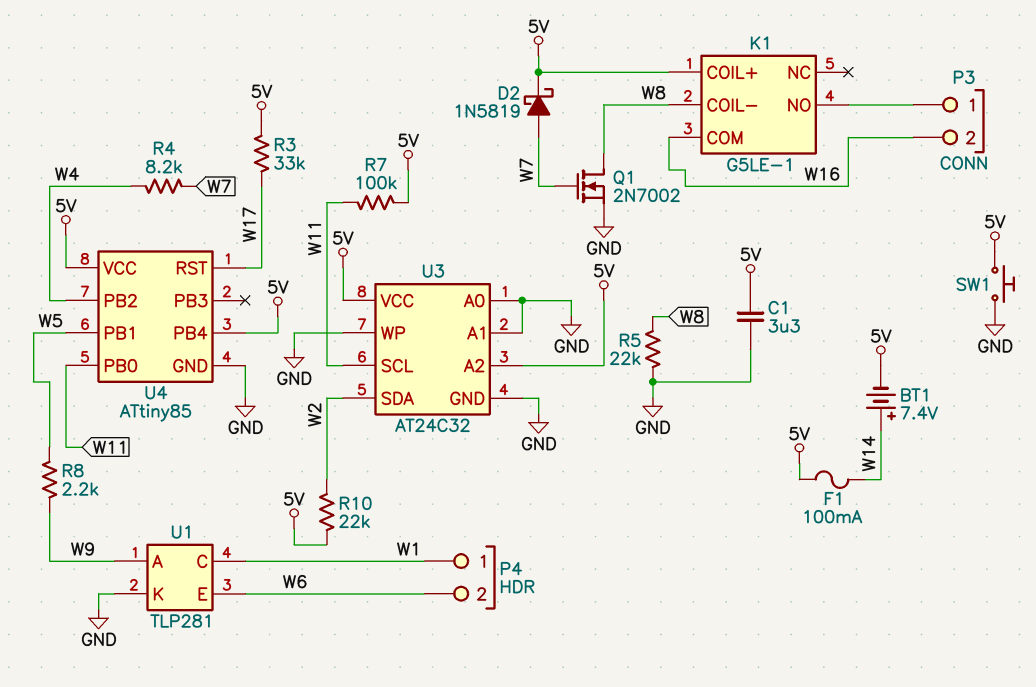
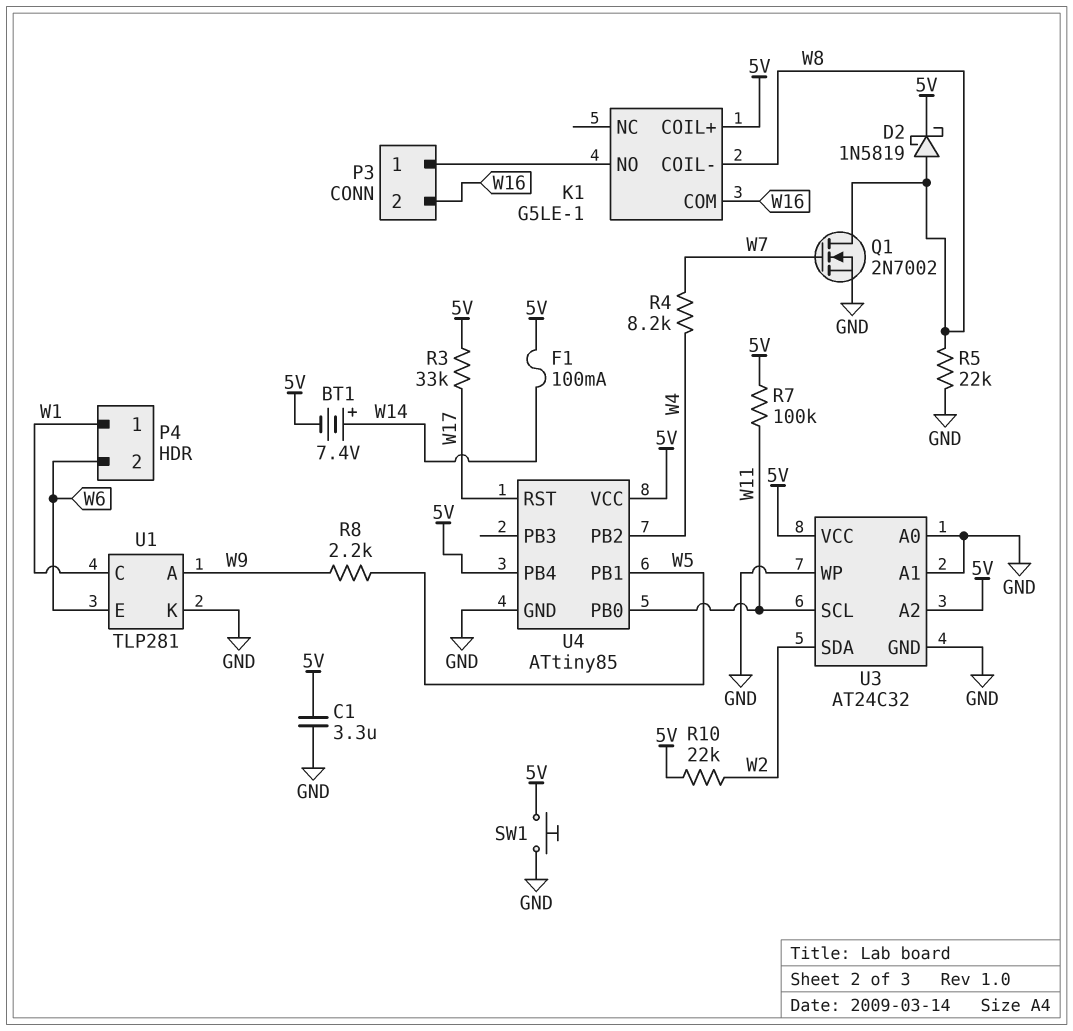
D2: schottky 1N5819 (A W7, K 5V) -> schottky 1N5819 (A W8, K 5V)

